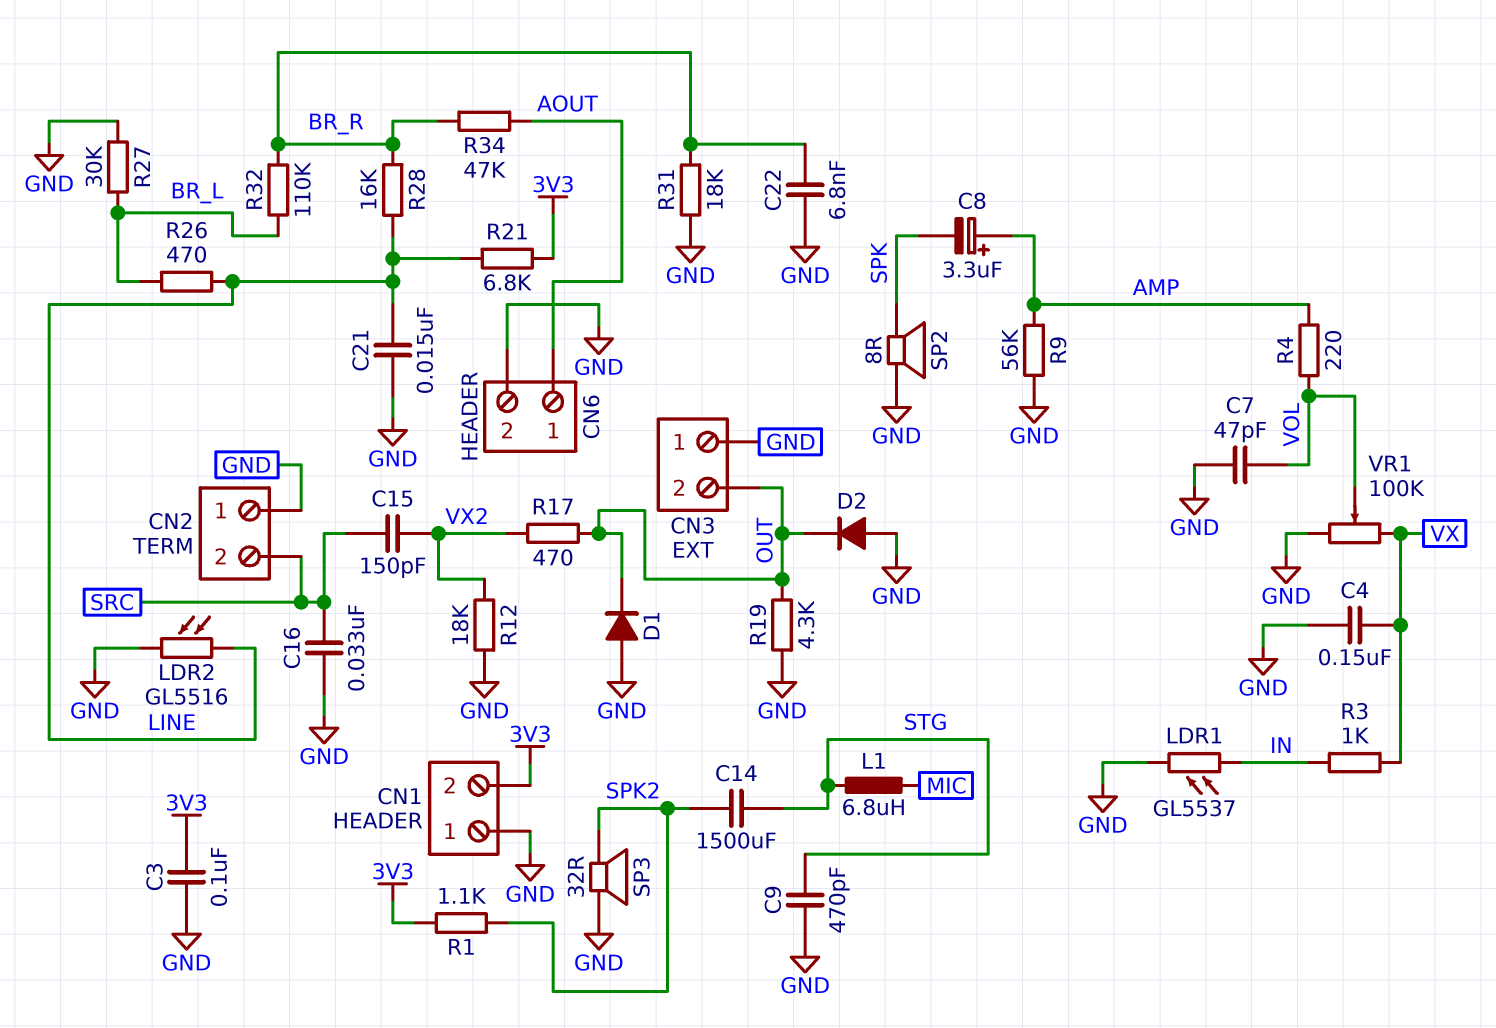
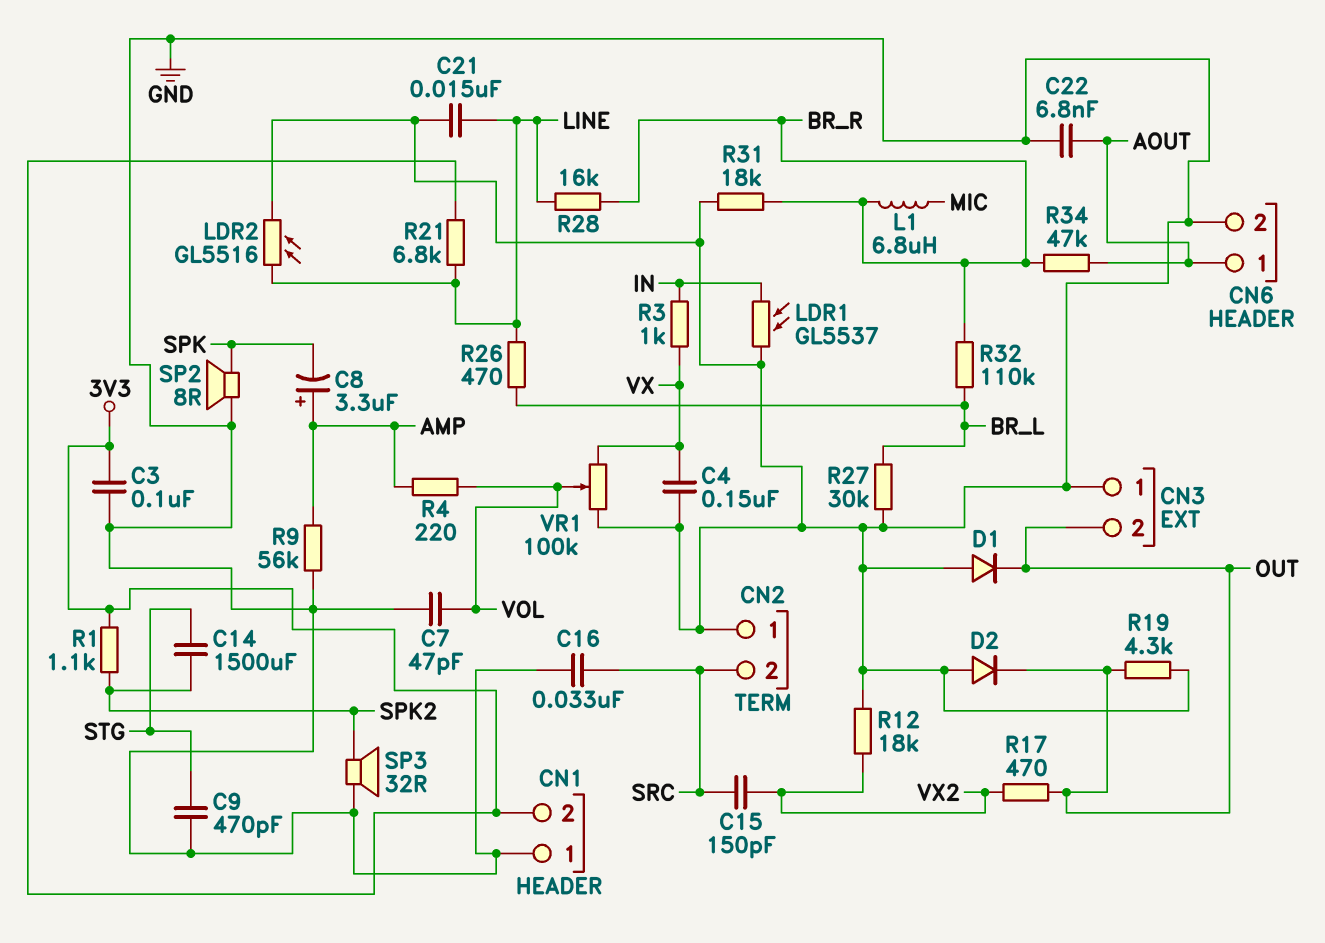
C22: 6.8nF (BR_R, GND) -> 6.8nF (AOUT, GND)
L1: 6.8uH (MIC, STG) -> 6.8uH (BR_R, MIC)

